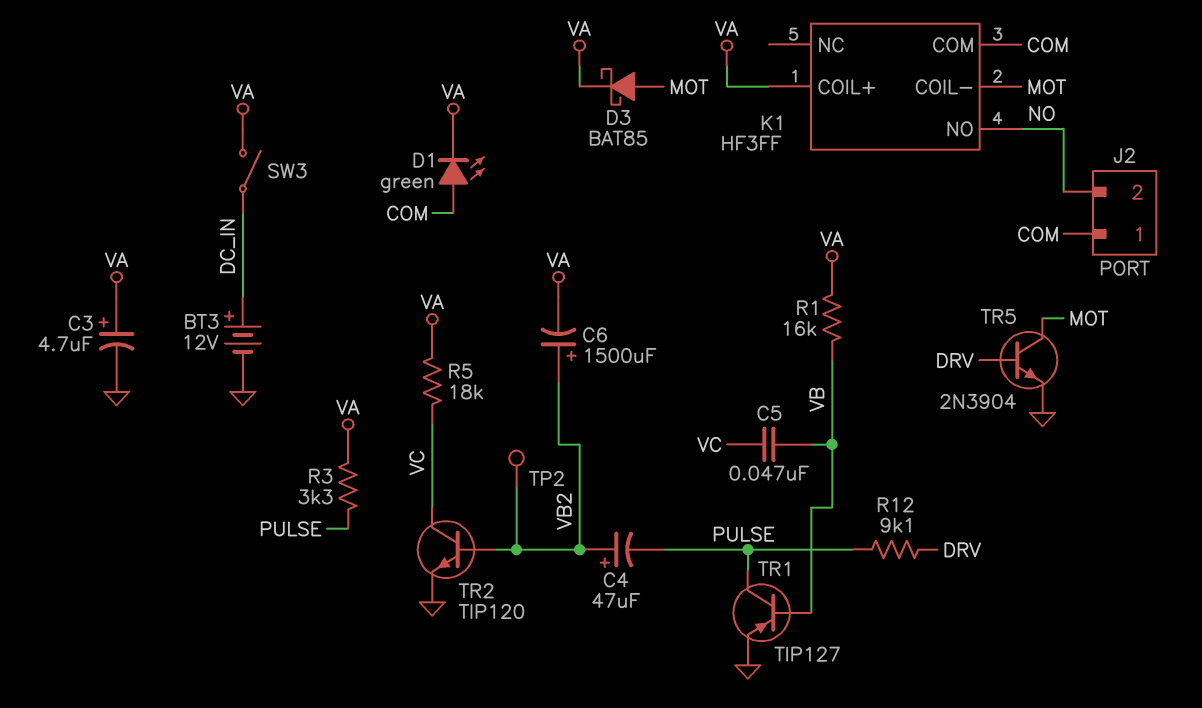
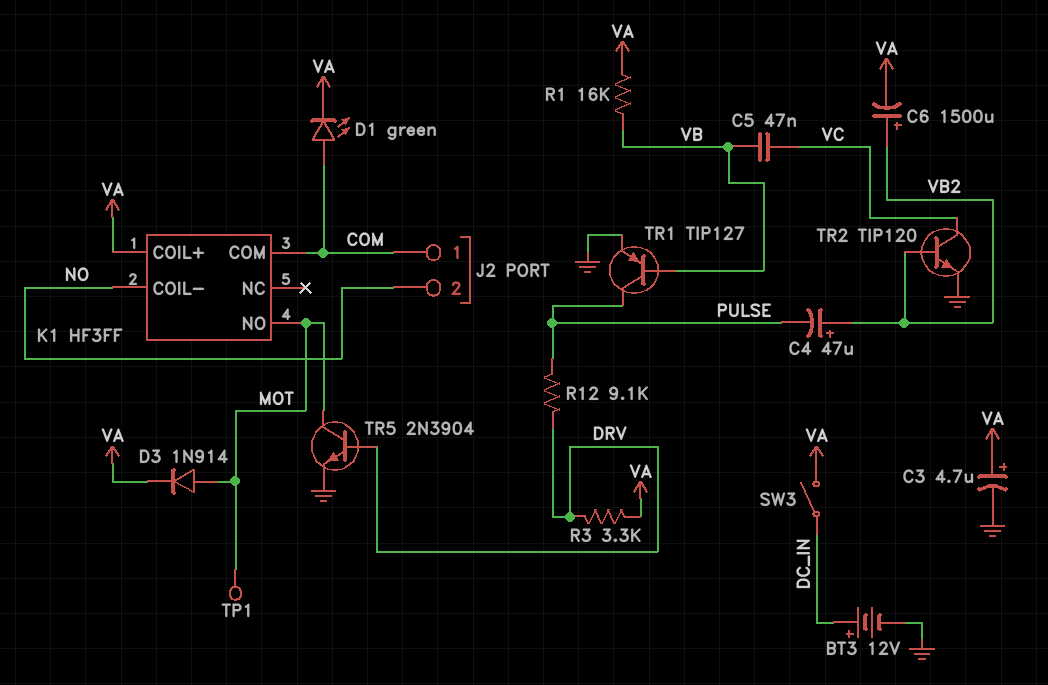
D3: schottky BAT85 (A MOT, K VA) -> diode 1N914 (A MOT, K VA)
K1 pin COIL-: MOT -> NO
K1 pin NO: NO -> MOT
R3: 3.3k (PULSE, VA) -> 3.3k (DRV, VA)
R5: 18k (VA, VC) -> none
TP1: none -> test point (MOT)
TP2: test point (VB2) -> none

